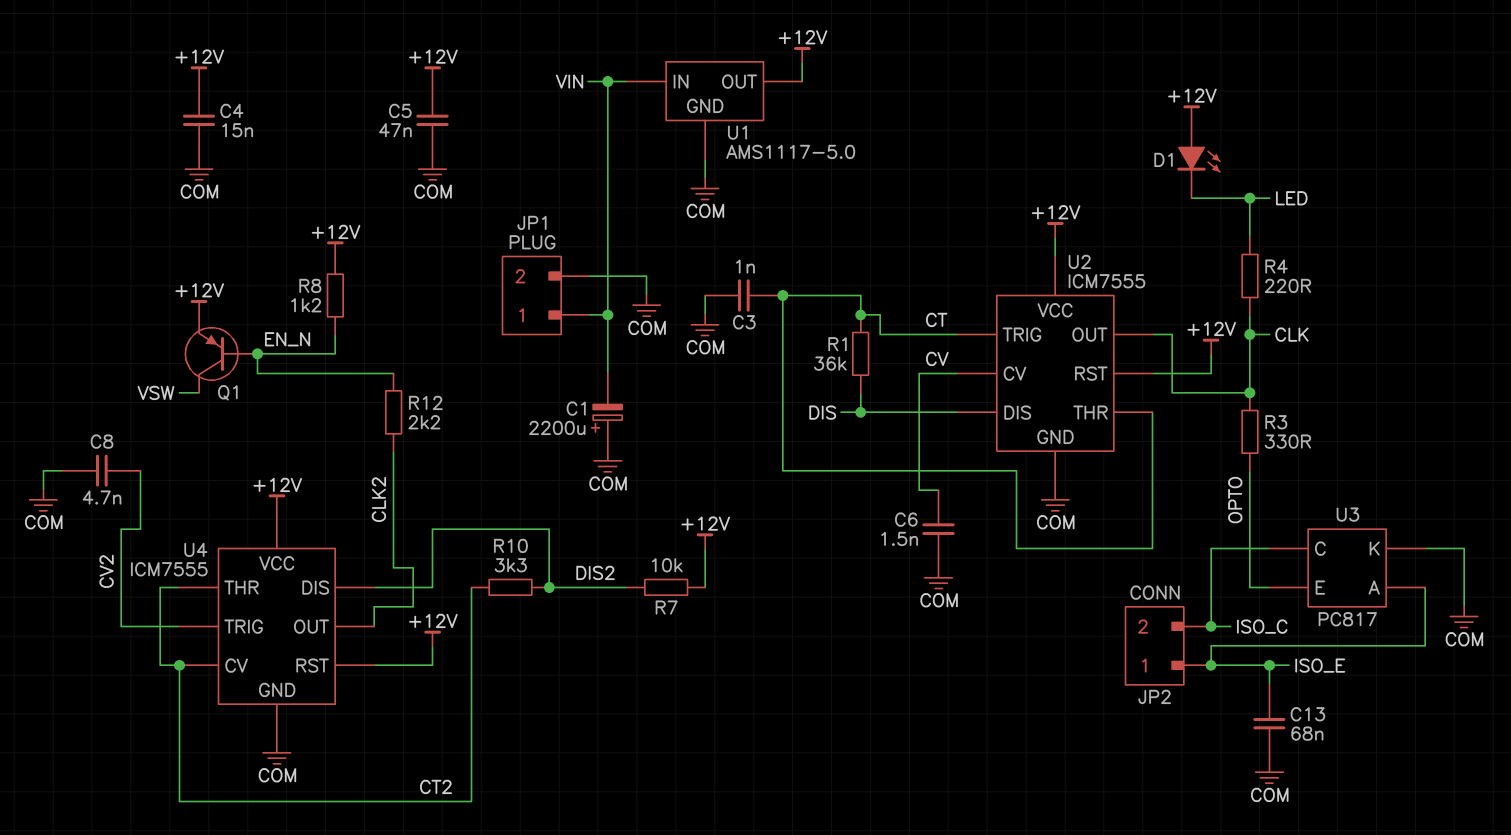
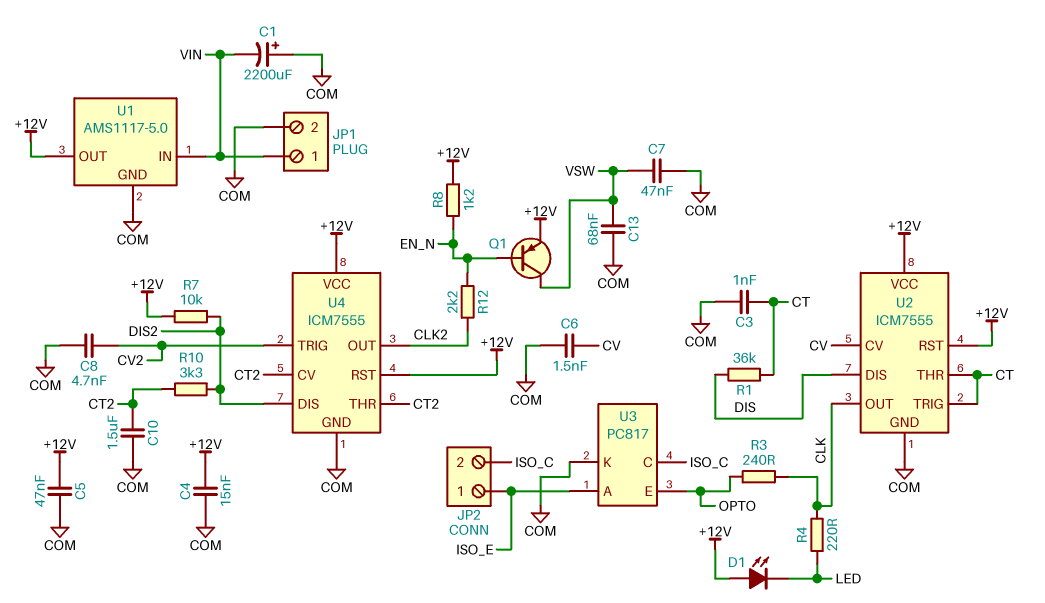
C7: none -> 47nF (COM, VSW)
C10: none -> 1.5uF (COM, CT2)
C13: 68nF (COM, ISO_E) -> 68nF (COM, VSW)
R3: 330 (CLK, OPTO) -> 240 (CLK, OPTO)

